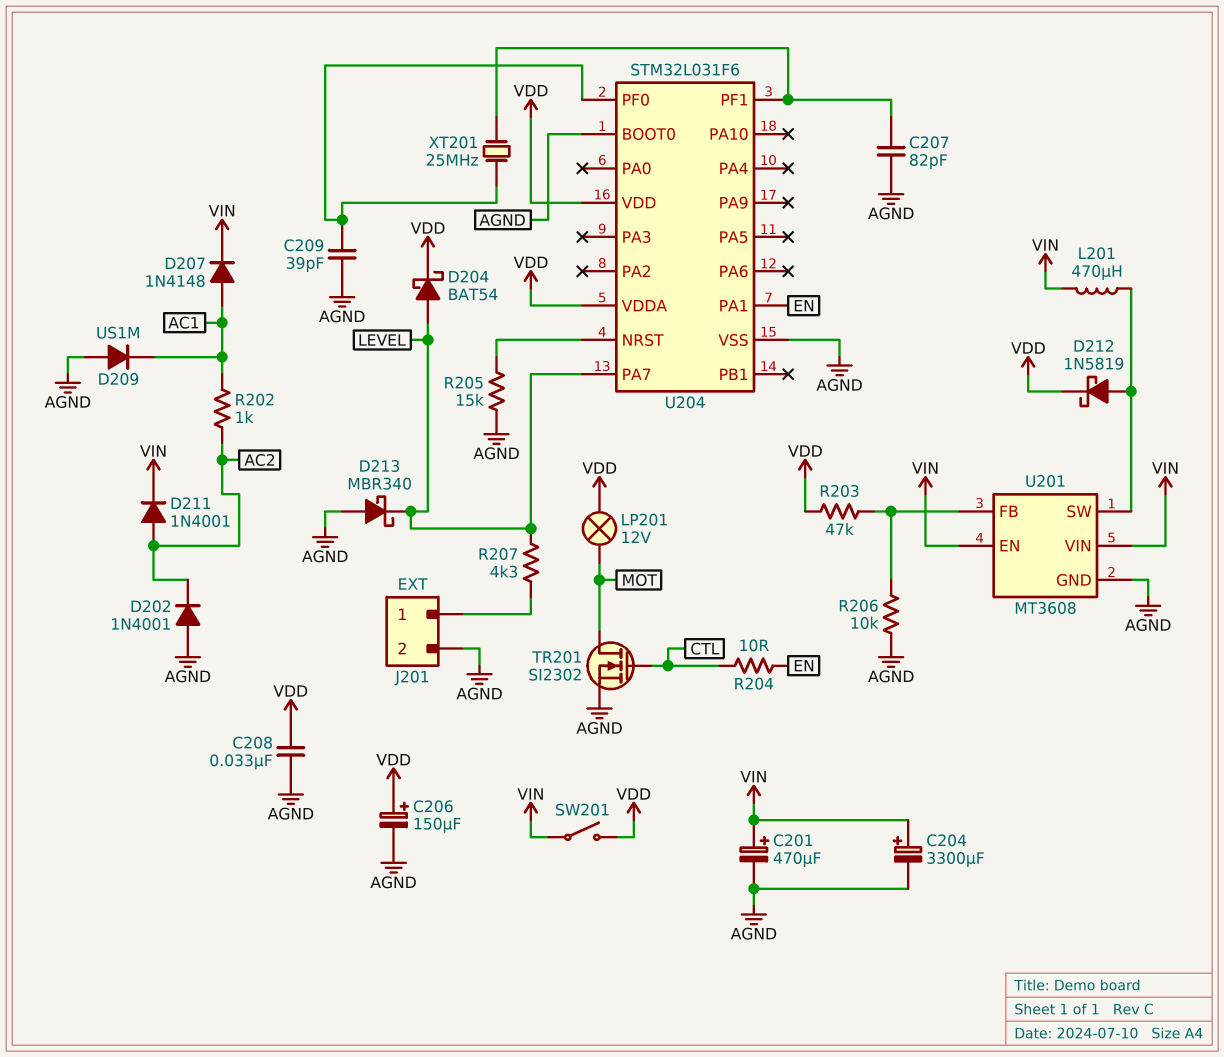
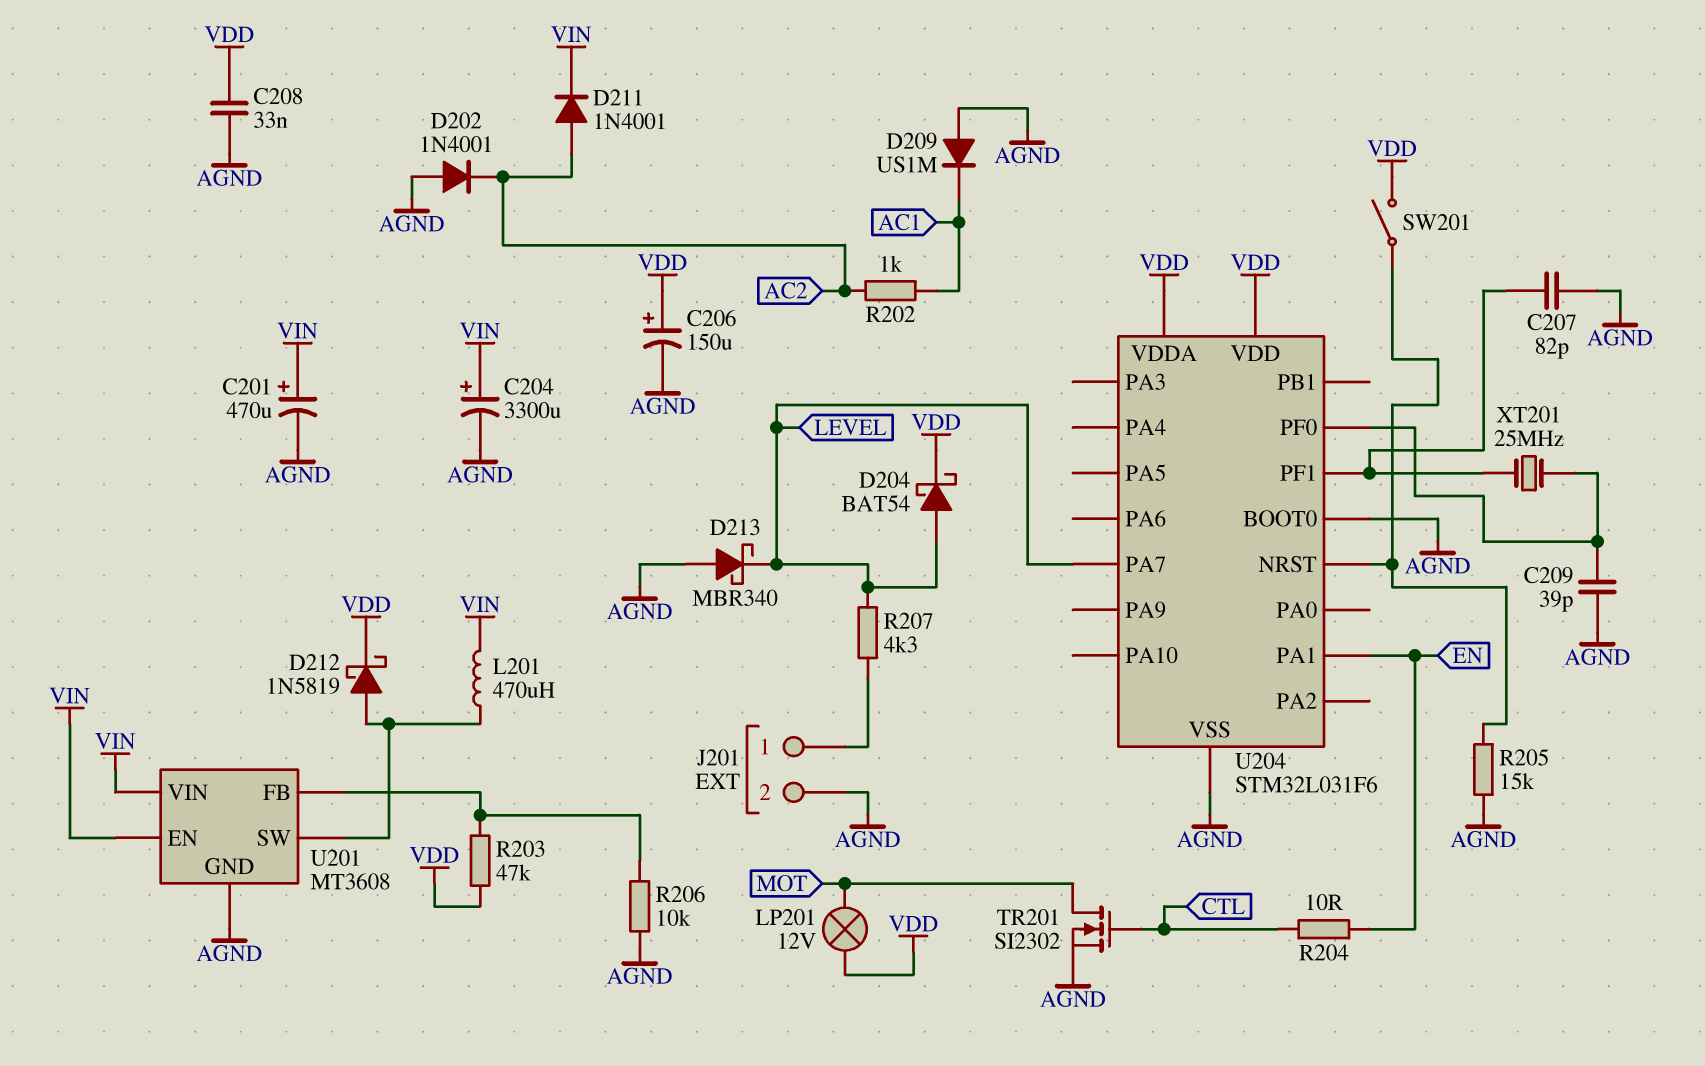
D207: diode 1N4148 (A AC1, K VIN) -> none
SW201: switch (VDD, VIN) -> switch (U204/NRST, VDD)

